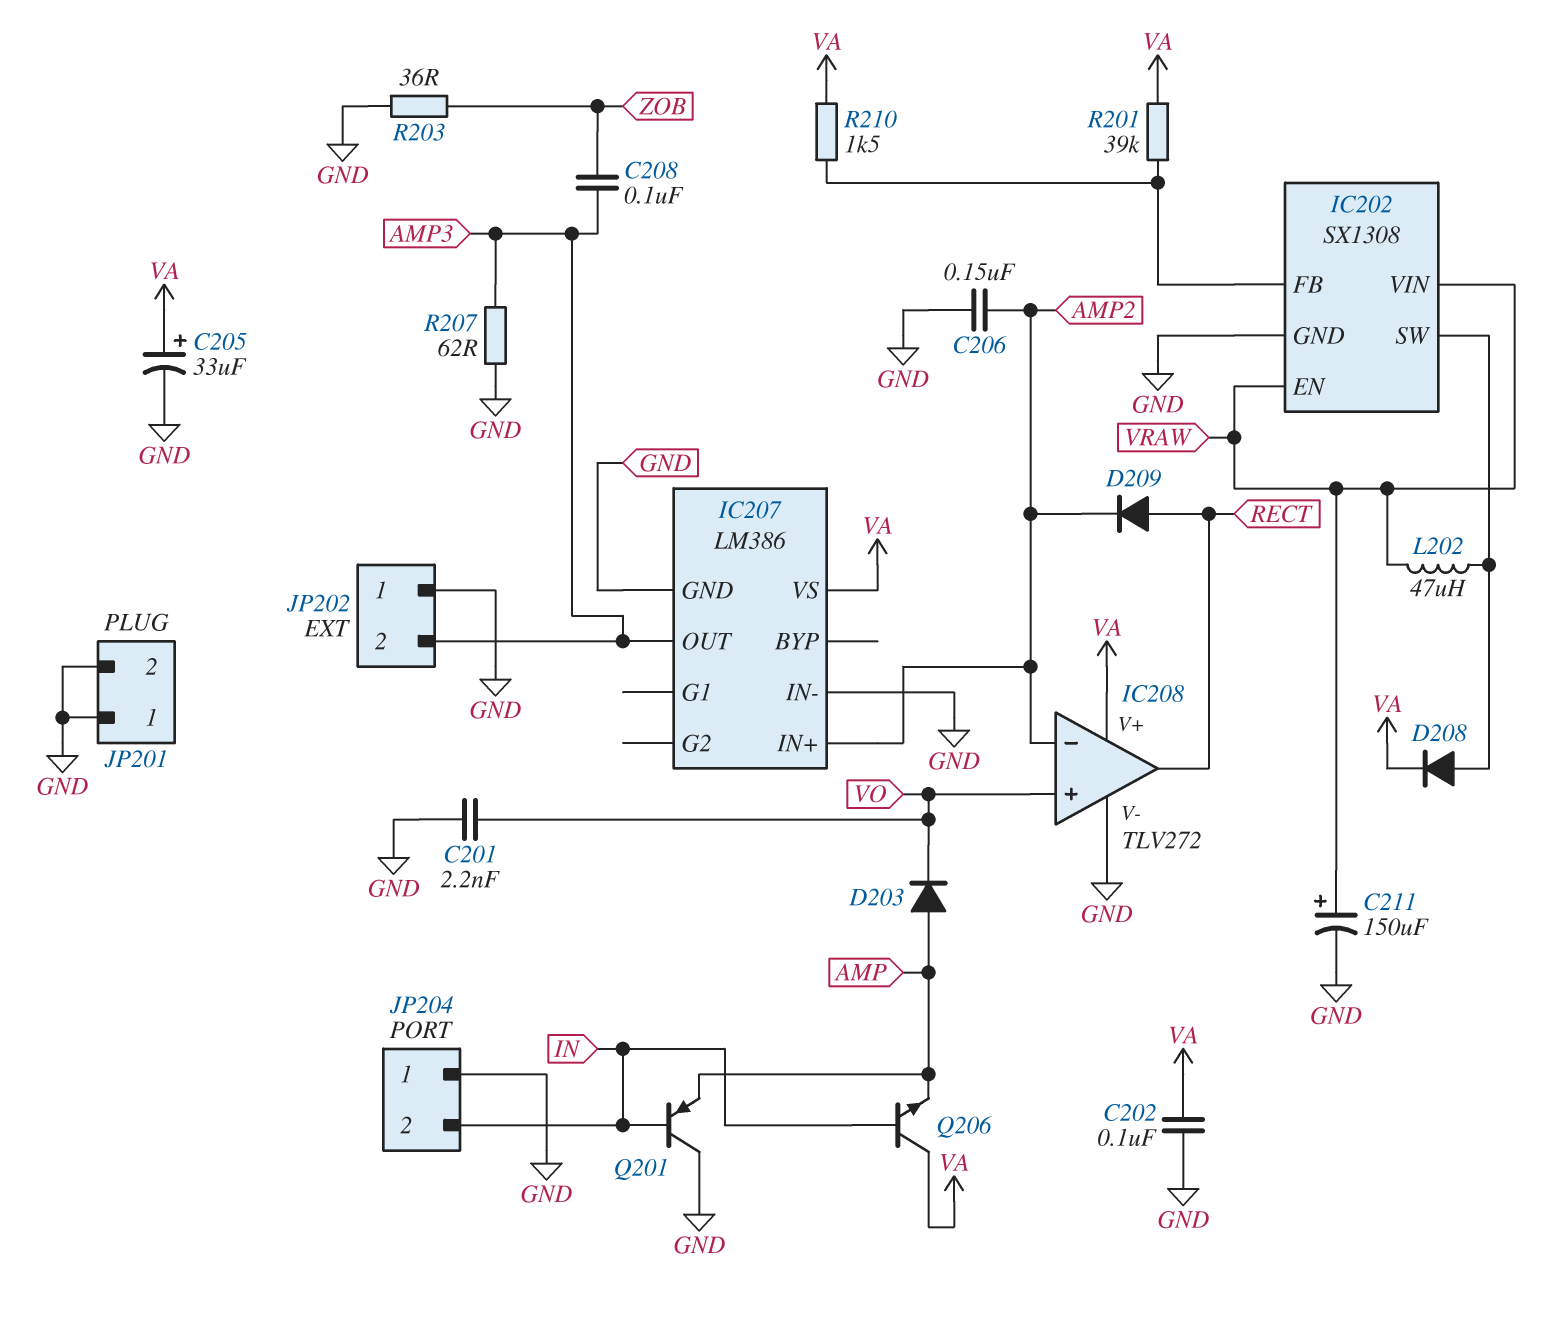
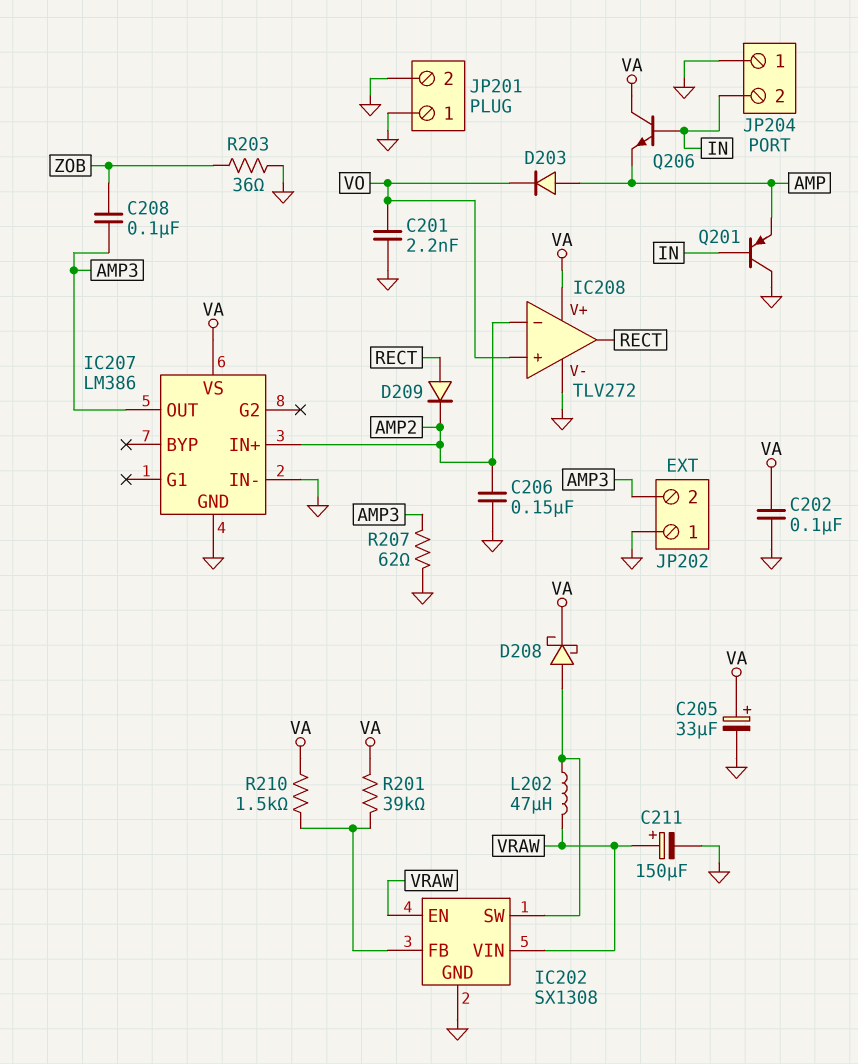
D208: diode (A IC202/SW, K VA) -> schottky (A IC202/SW, K VA)

